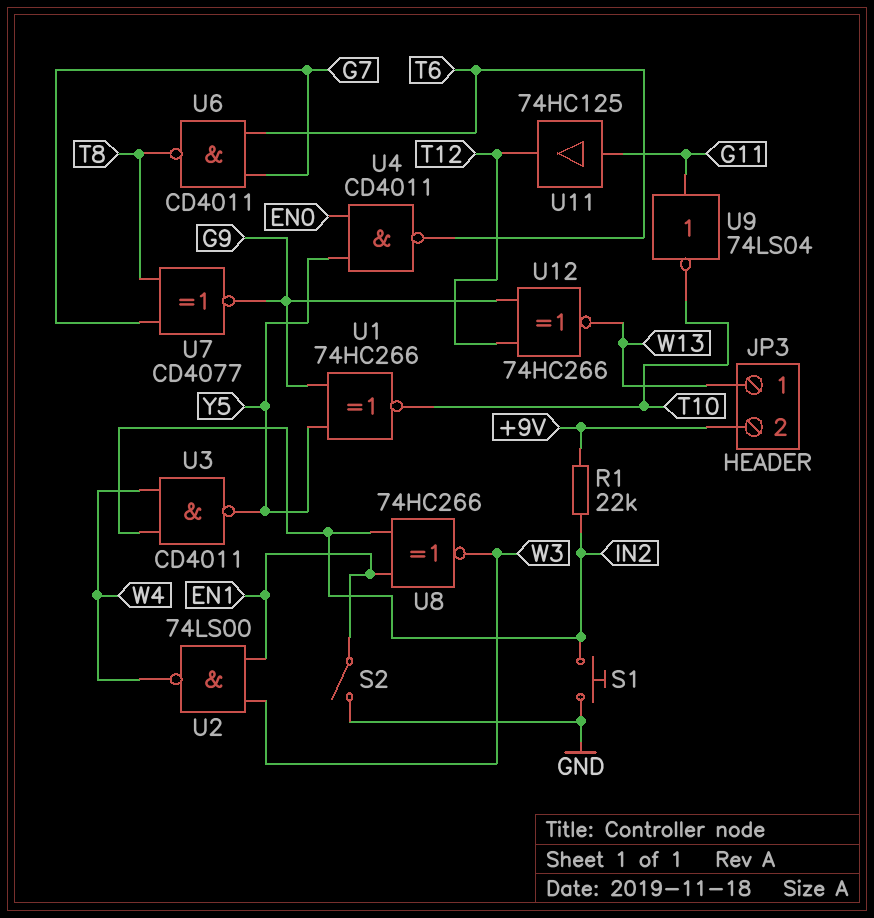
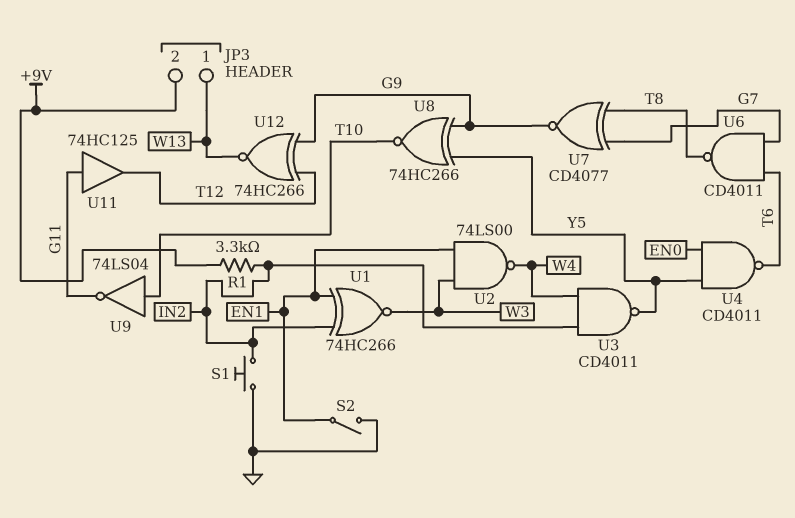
R1: 22k (+9V, IN2) -> 3.3k (+9V, IN2)
U1: XNOR 74HC266 (in G9, in Y5, out T10) -> XNOR 74HC266 (in EN1, in IN2, out W3)
U8: XNOR 74HC266 (in EN1, in IN2, out W3) -> XNOR 74HC266 (in G9, in Y5, out T10)
U9: NOT 74LS04 (in G11, out T10) -> NOT 74LS04 (in T10, out G11)

